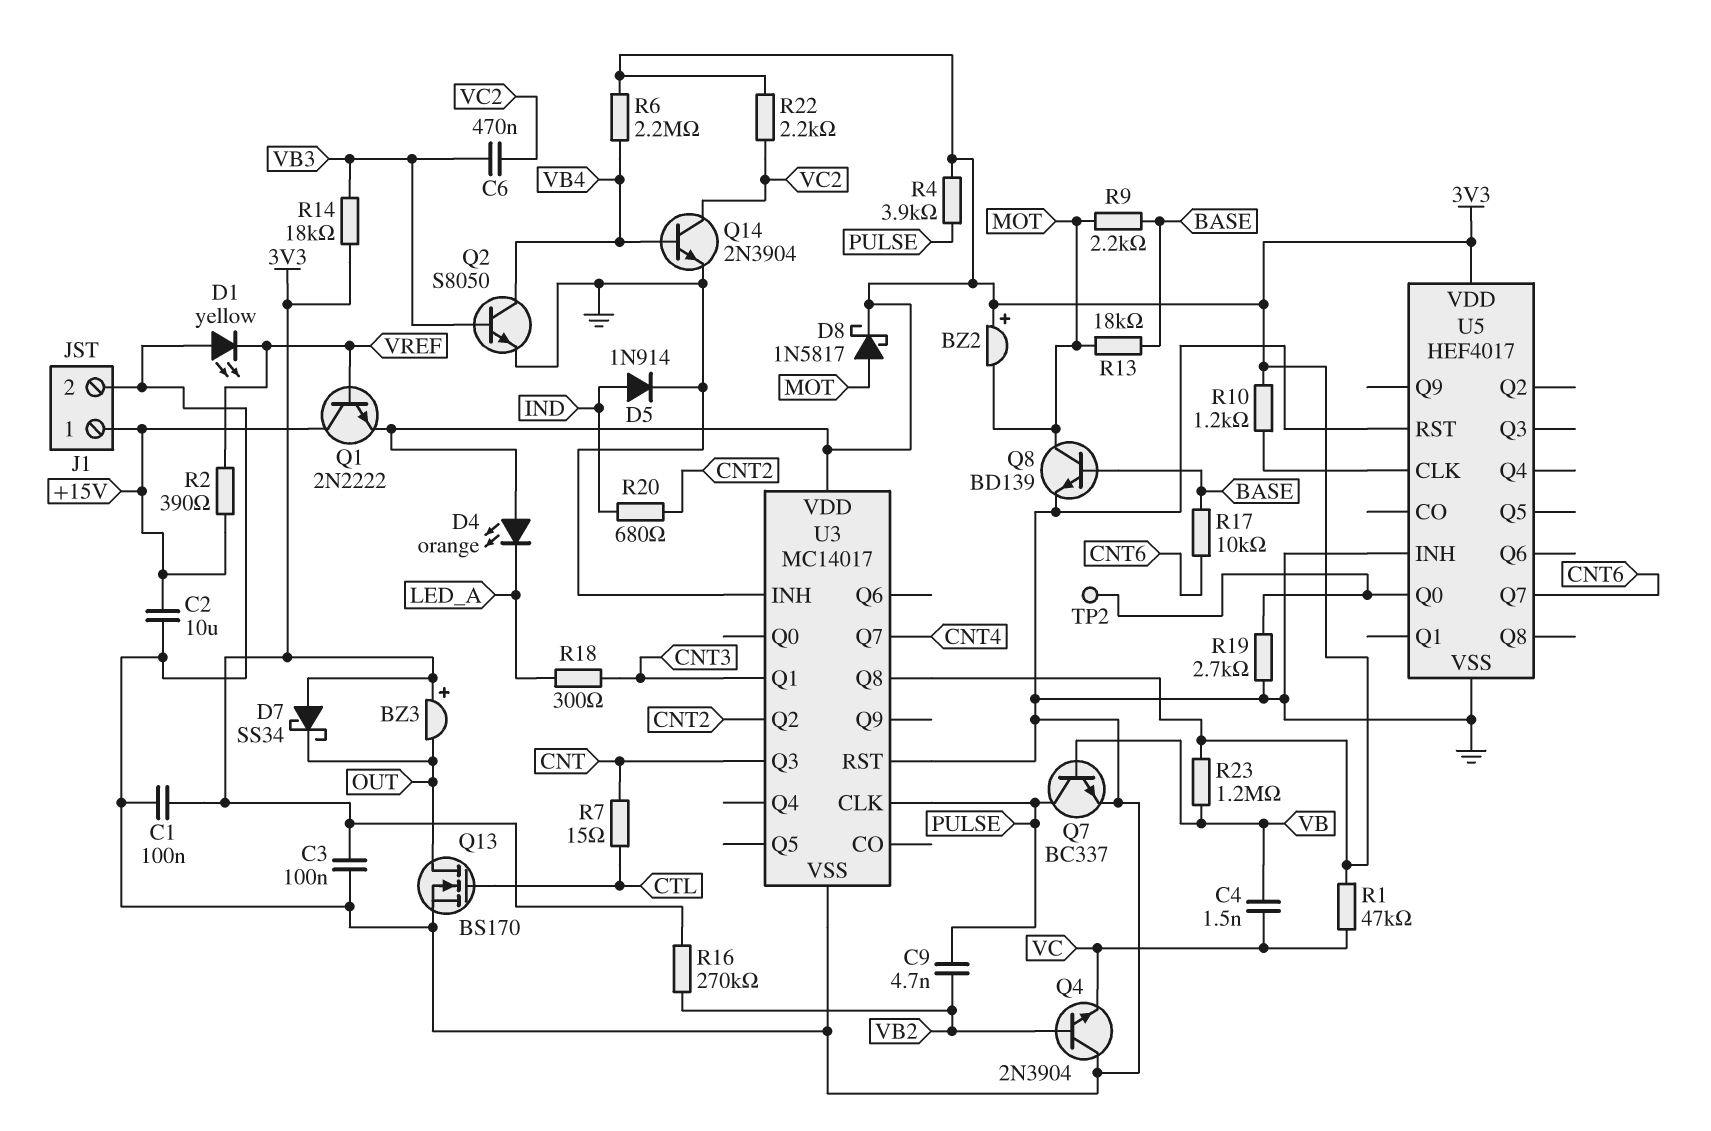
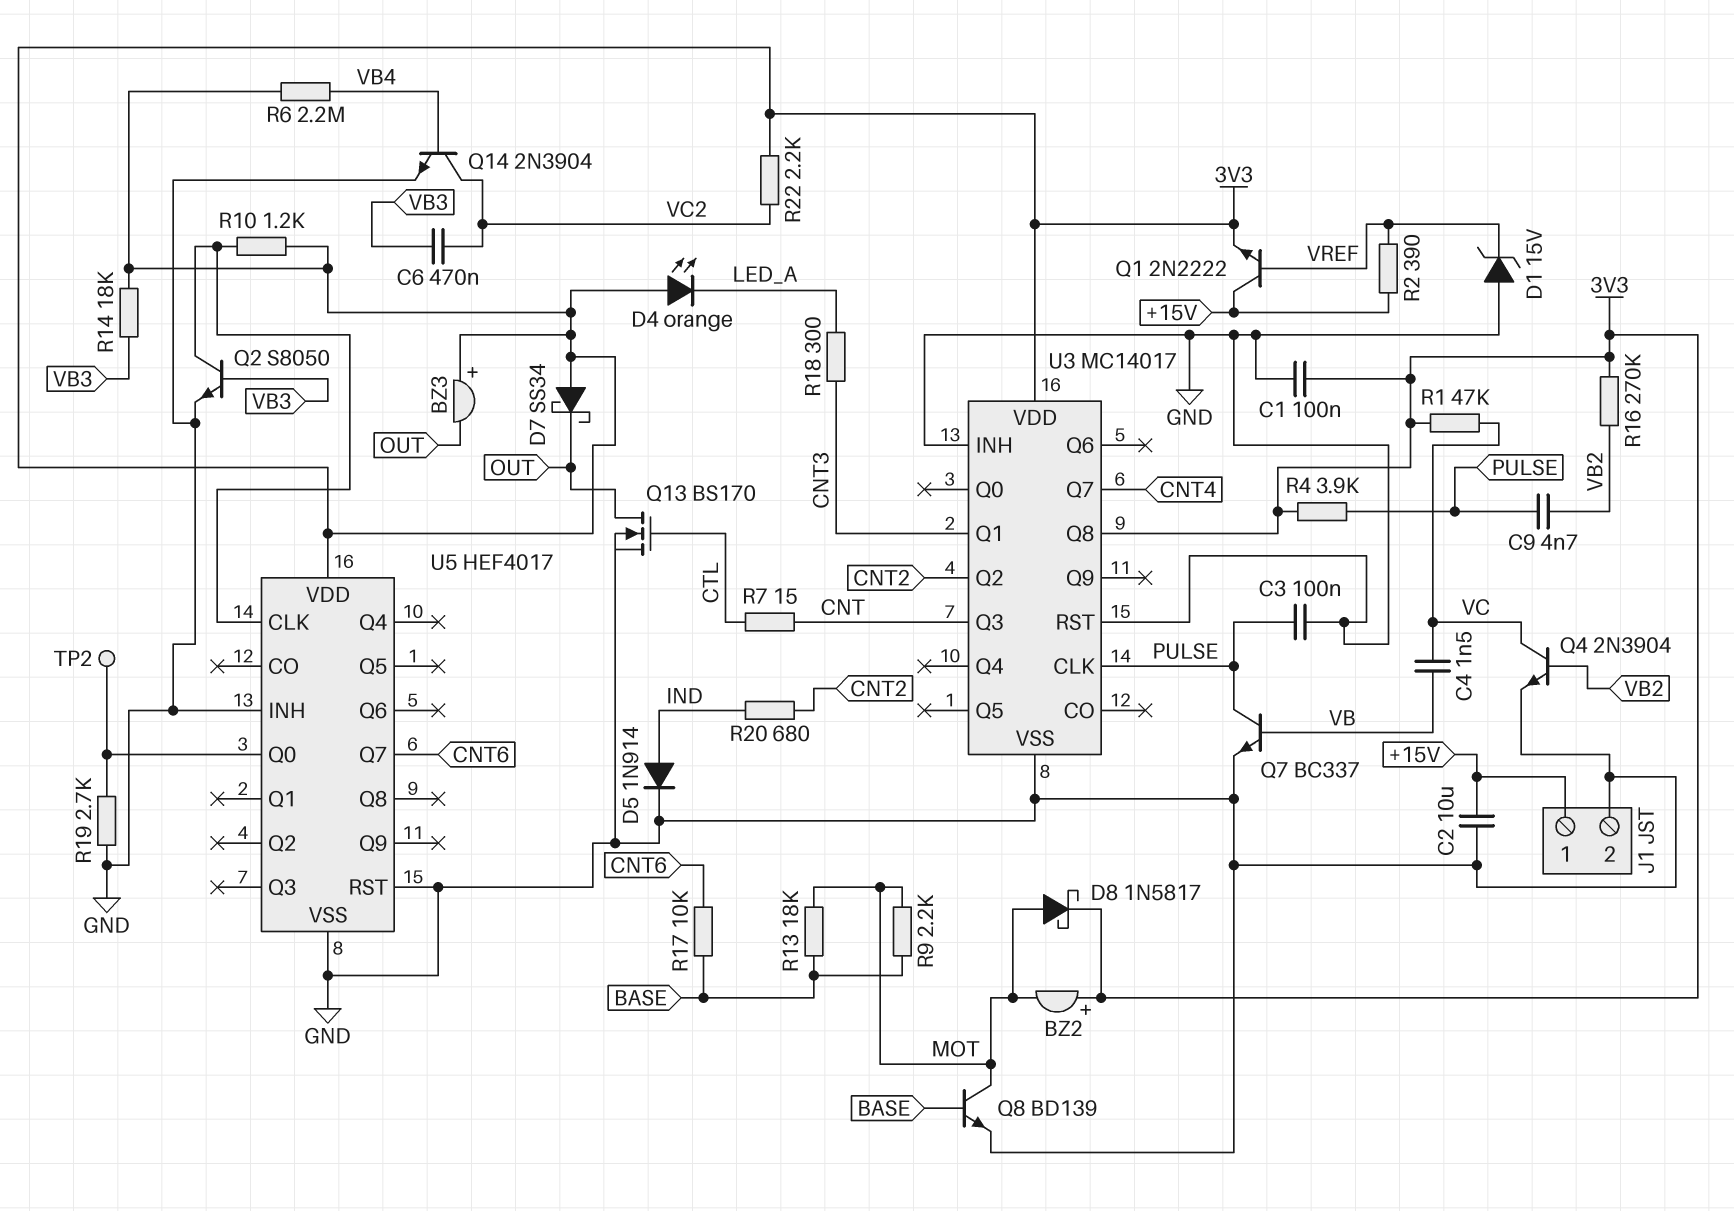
C3: 100nF (3V3, GND) -> 100nF (GND, PULSE)
D1: LED yellow (A GND, K VREF) -> zener 15V (A GND, K VREF)
Q2: NPN S8050 (B VB3, C VB4, E GND) -> NPN S8050 (B VB3, C U5/CLK, E GND)
Q4: NPN 2N3904 (B VB2, C GND, E VC) -> NPN 2N3904 (B VB2, C VC, E GND)
R23: 1.2M (3V3, VB) -> none

